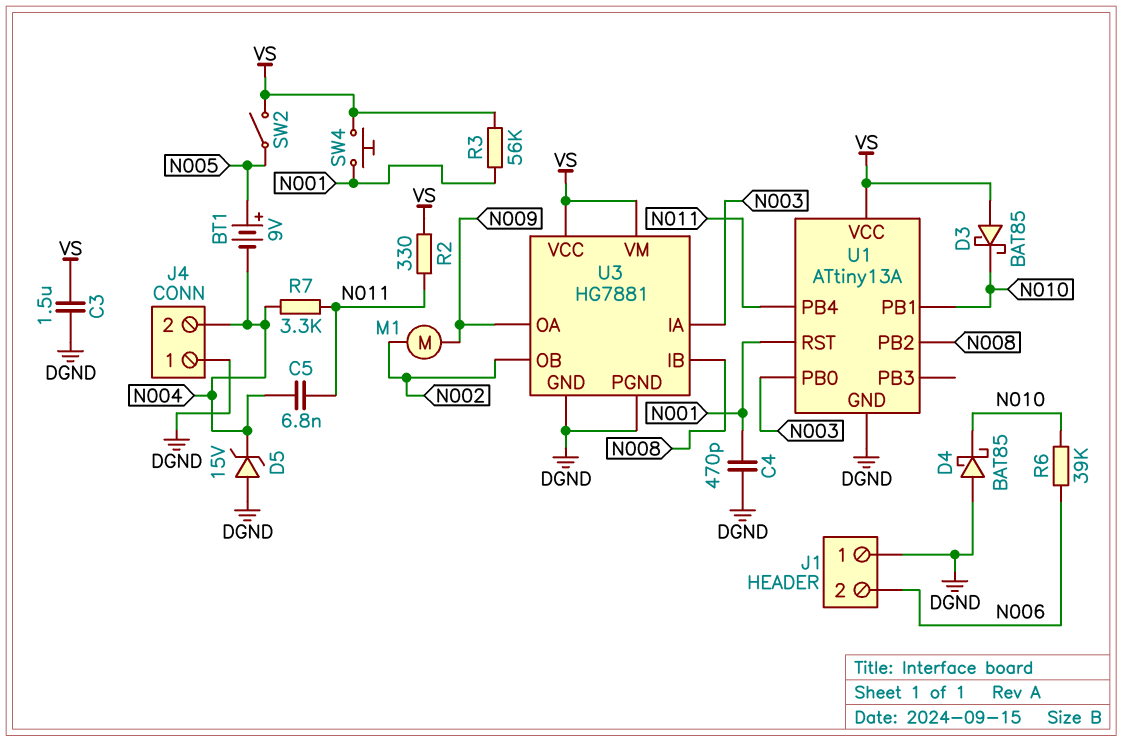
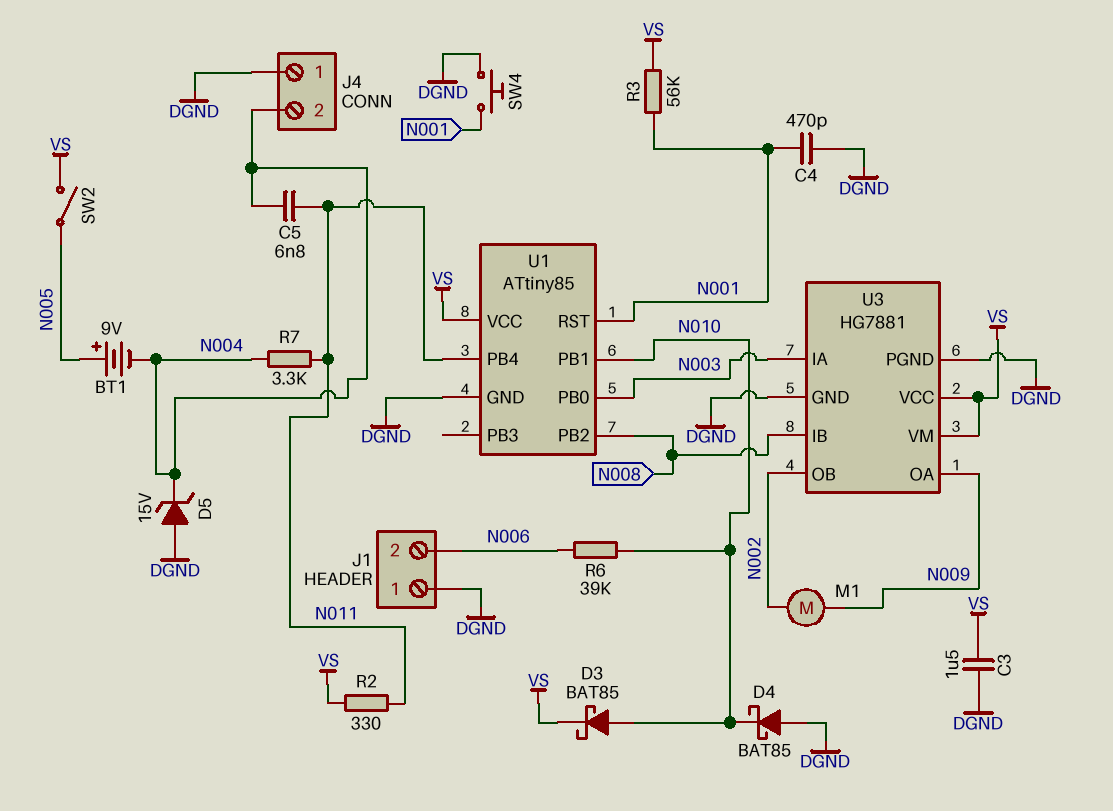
D3: schottky BAT85 (A VS, K N010) -> schottky BAT85 (A N010, K VS)
SW4: button (N001, VS) -> button (DGND, N001)
U1: ATtiny13A -> ATtiny85

